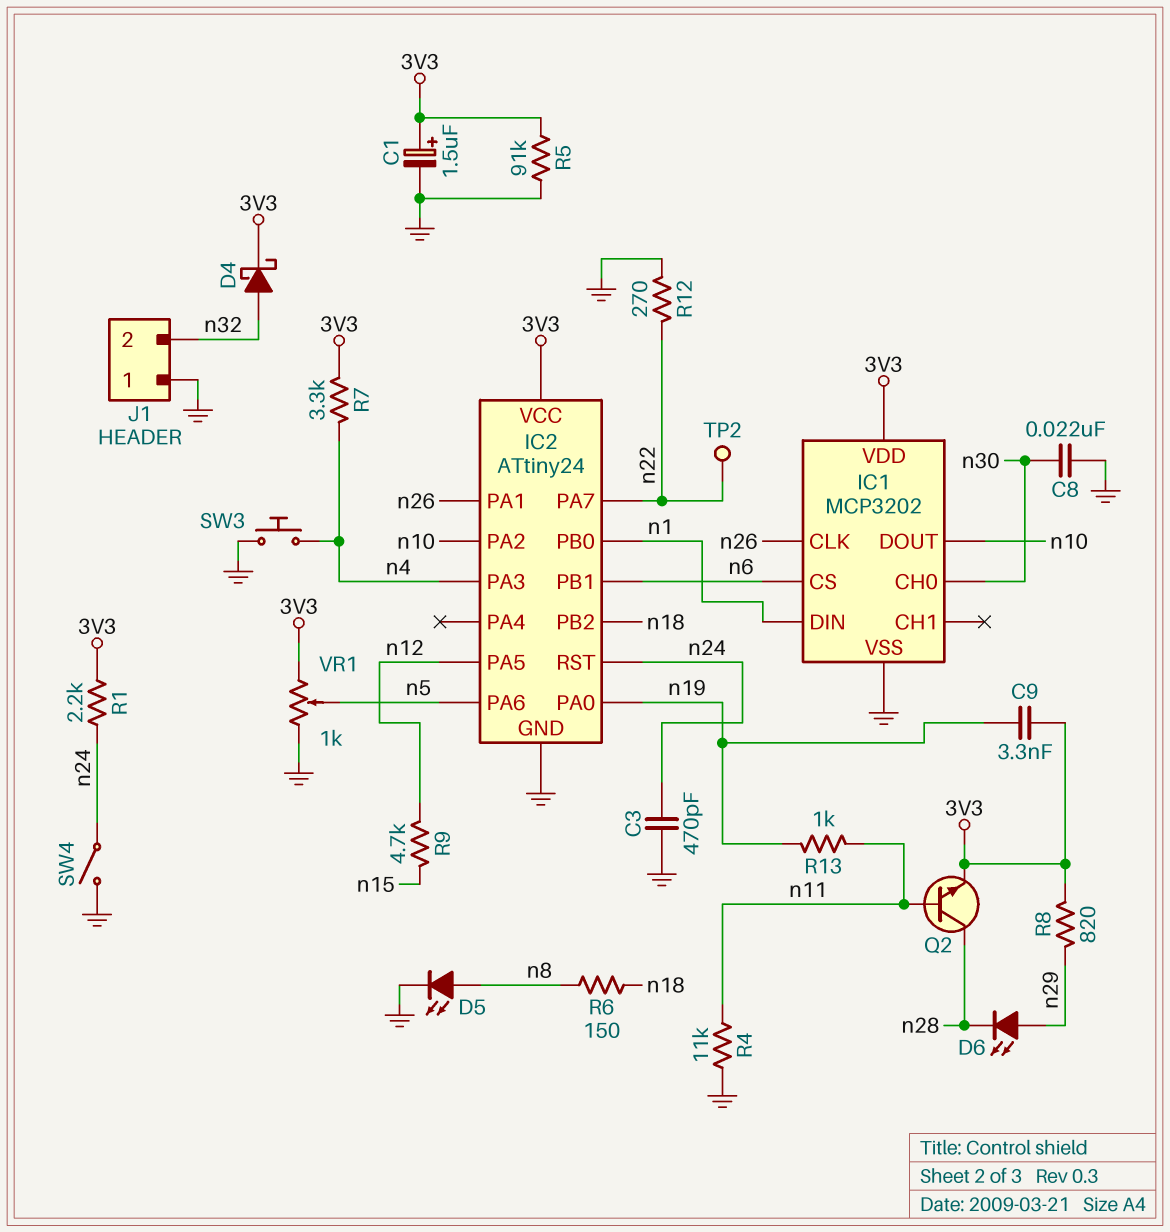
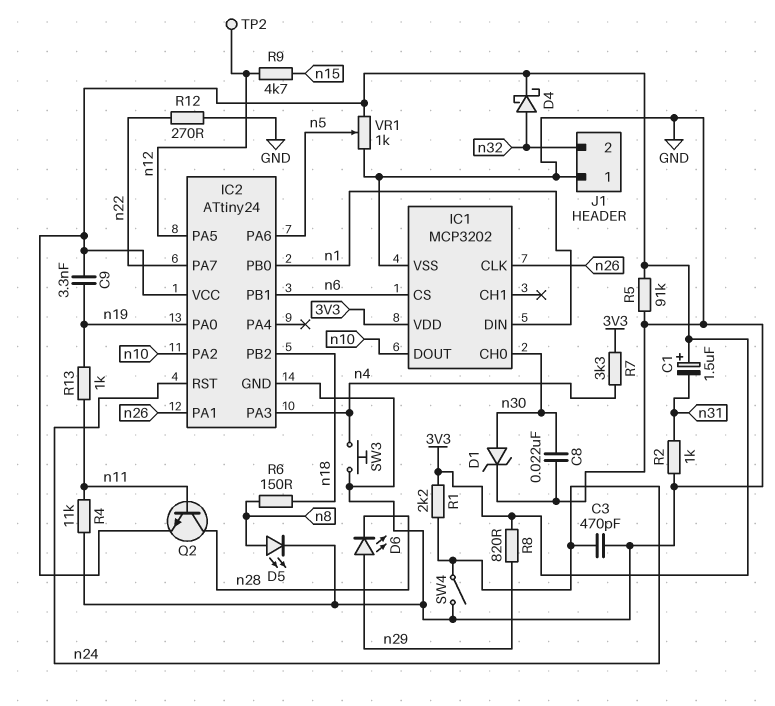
C1: 1.5uF (plus 3V3, minus GND) -> 1.5uF (plus 3V3, minus n31)
D1: none -> zener (A n30, K GND)
R2: none -> 1k (GND, n31)
TP2: test point (n22) -> test point (n12)

